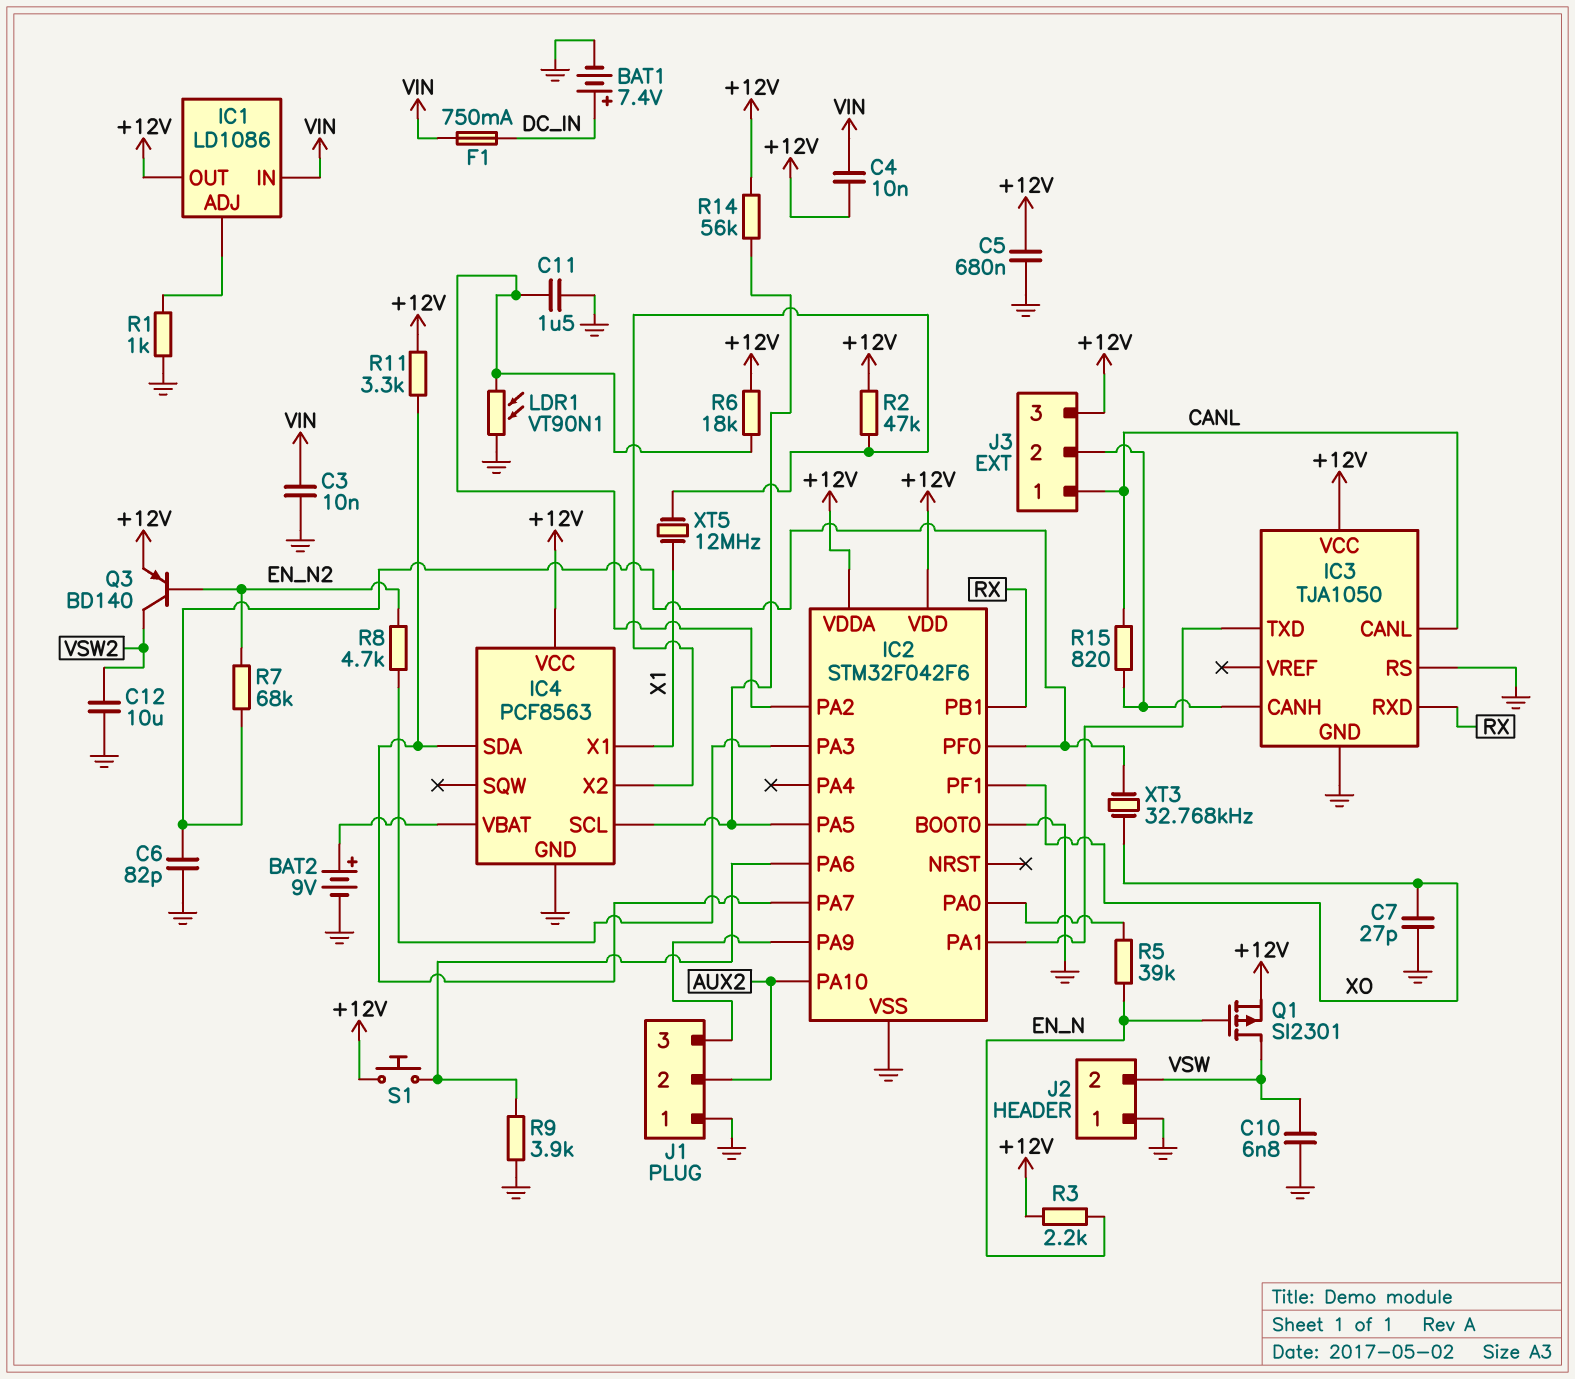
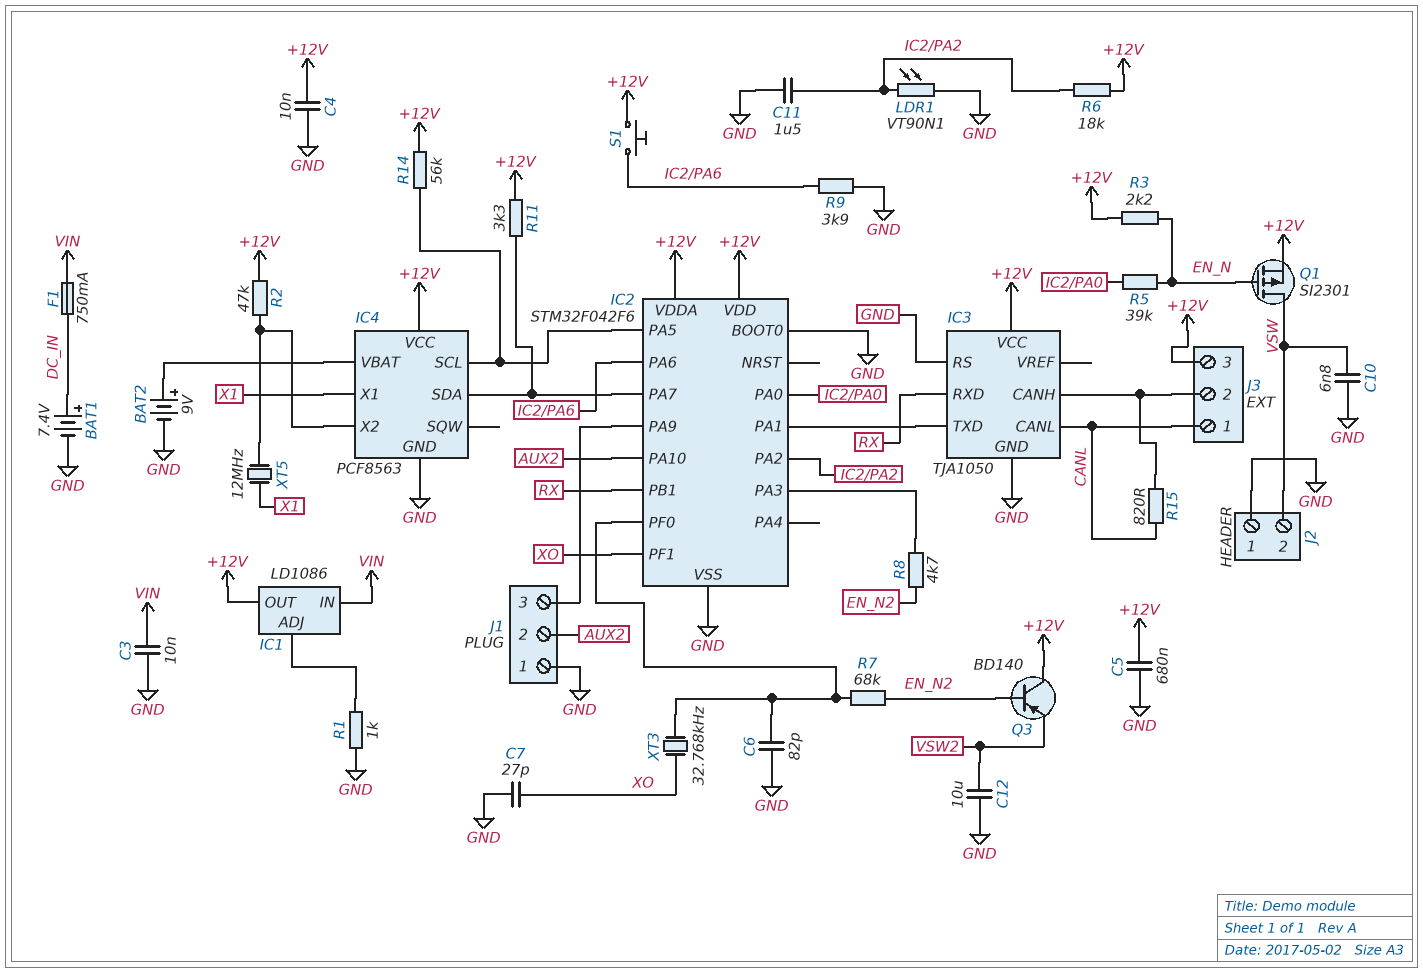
C4: 10nF (+12V, VIN) -> 10nF (+12V, GND)
Q3: PNP BD140 (B EN_N2, C VSW2, E +12V) -> PNP BD140 (B EN_N2, C +12V, E VSW2)

